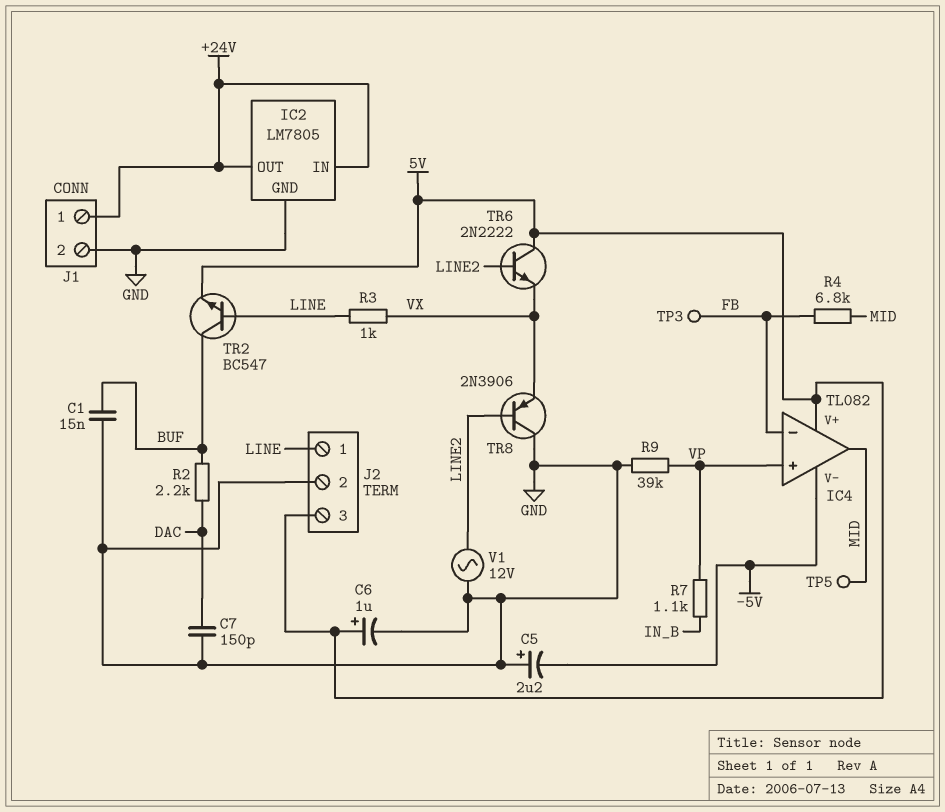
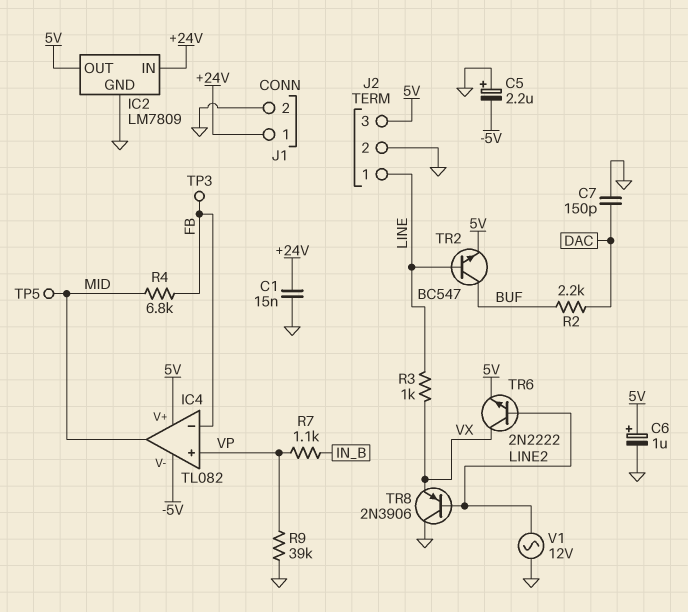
C1: 15nF (BUF, GND) -> 15nF (+24V, GND)
IC2: LM7805 -> LM7809
IC2 pin OUT: +24V -> 5V
TR6: NPN 2N2222 (B LINE2, C 5V, E VX) -> NPN 2N2222 (B LINE2, C VX, E 5V)

